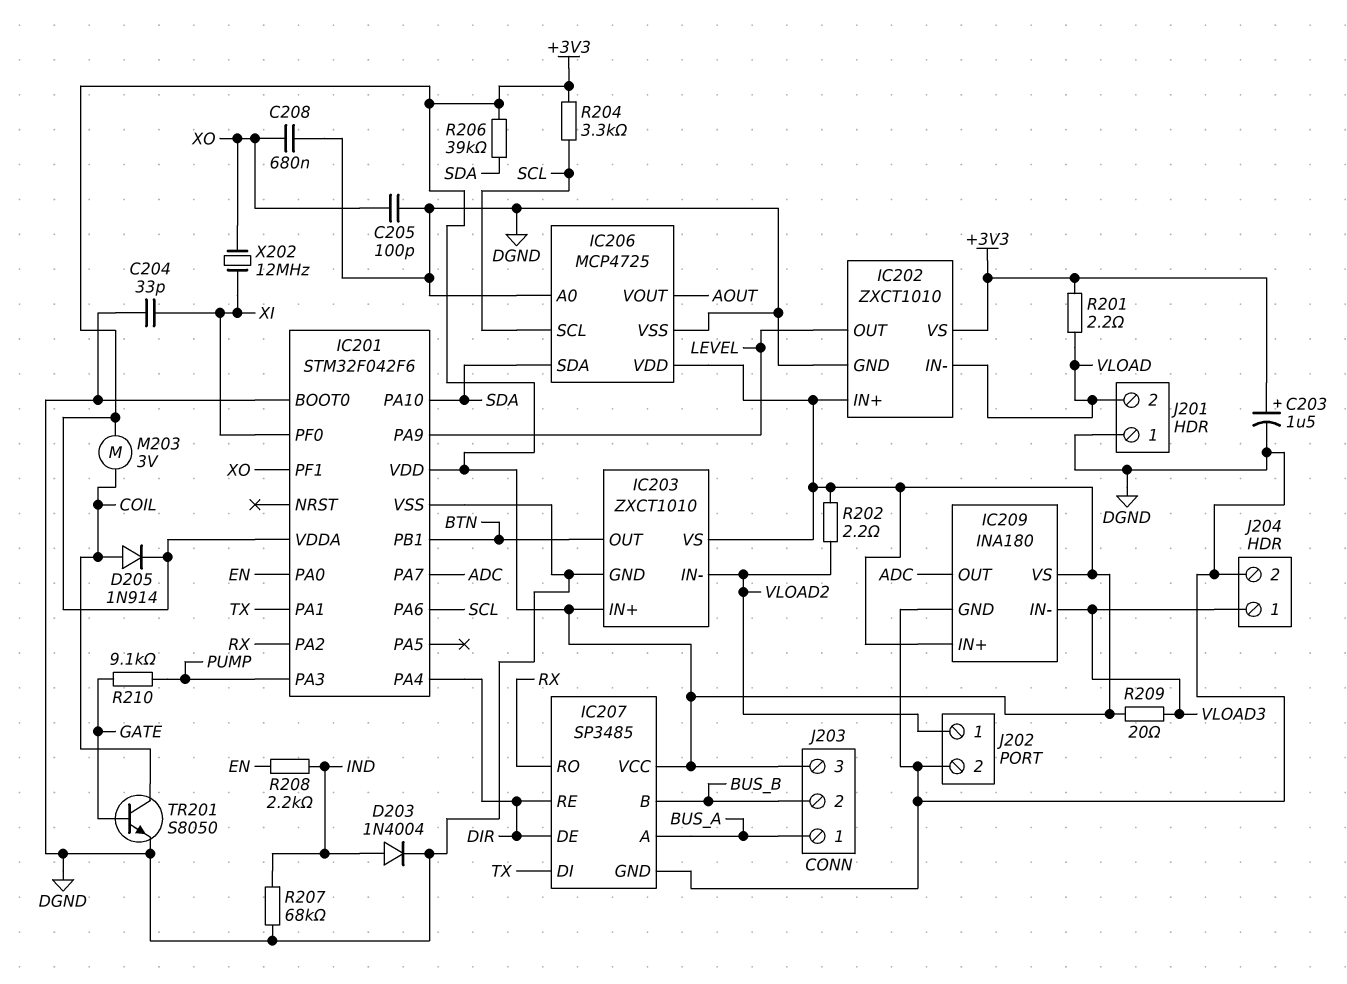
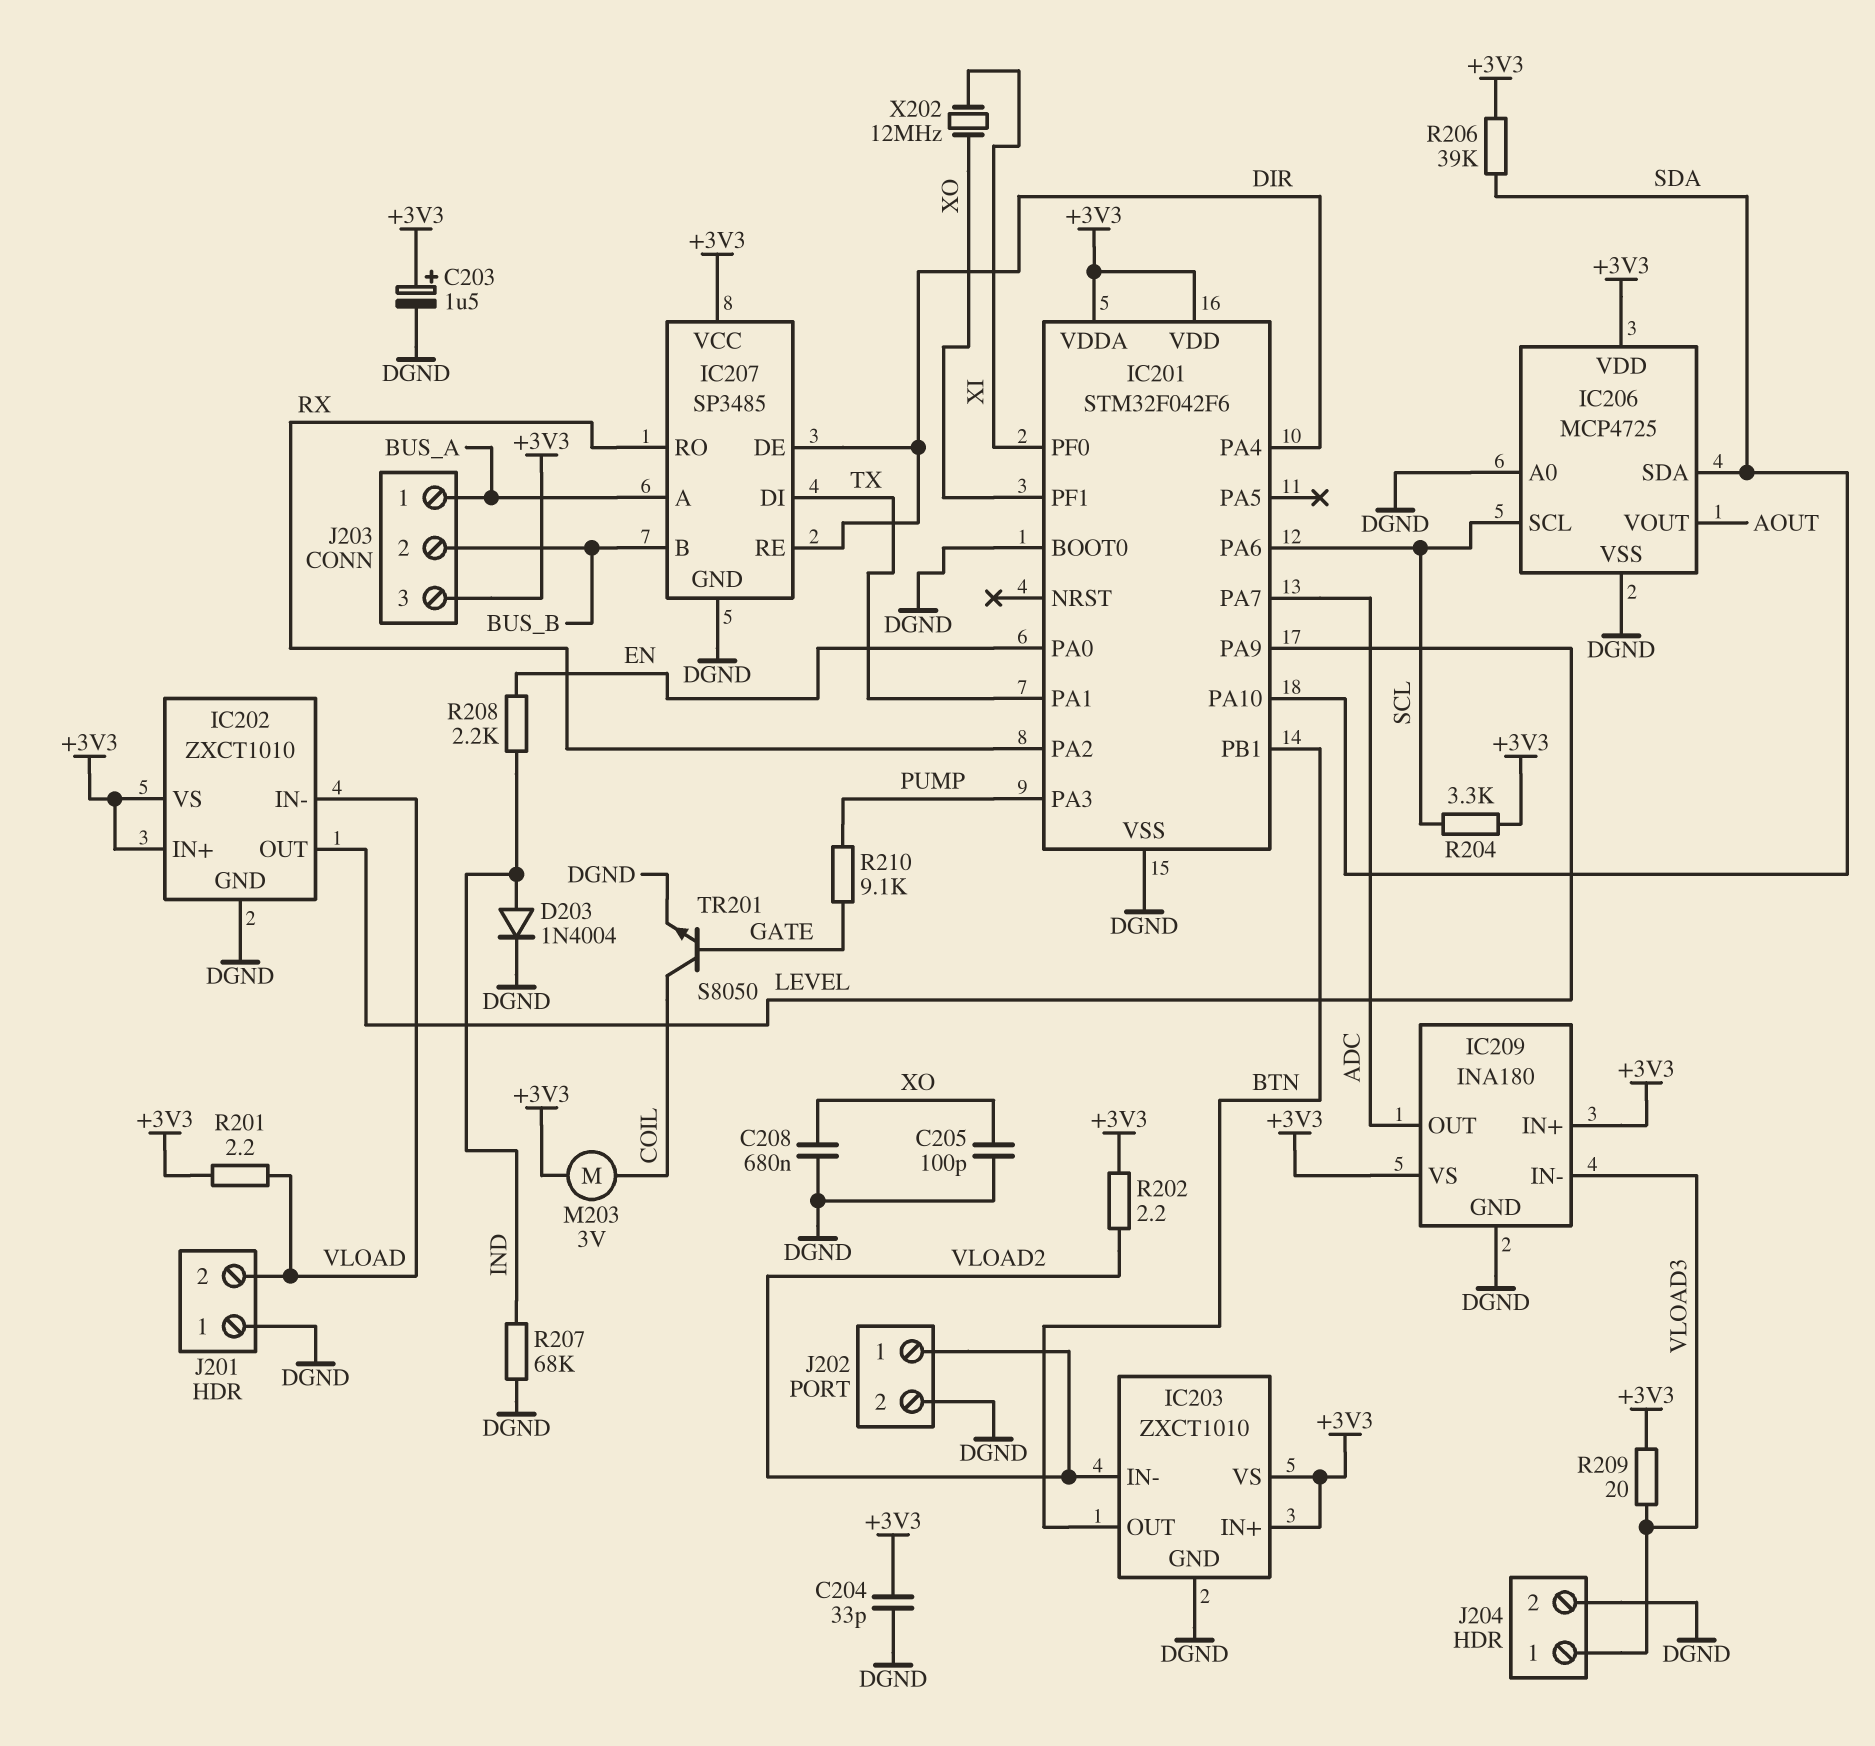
C204: 33pF (DGND, XI) -> 33pF (+3V3, DGND)
D205: diode 1N914 (A COIL, K +3V3) -> none

